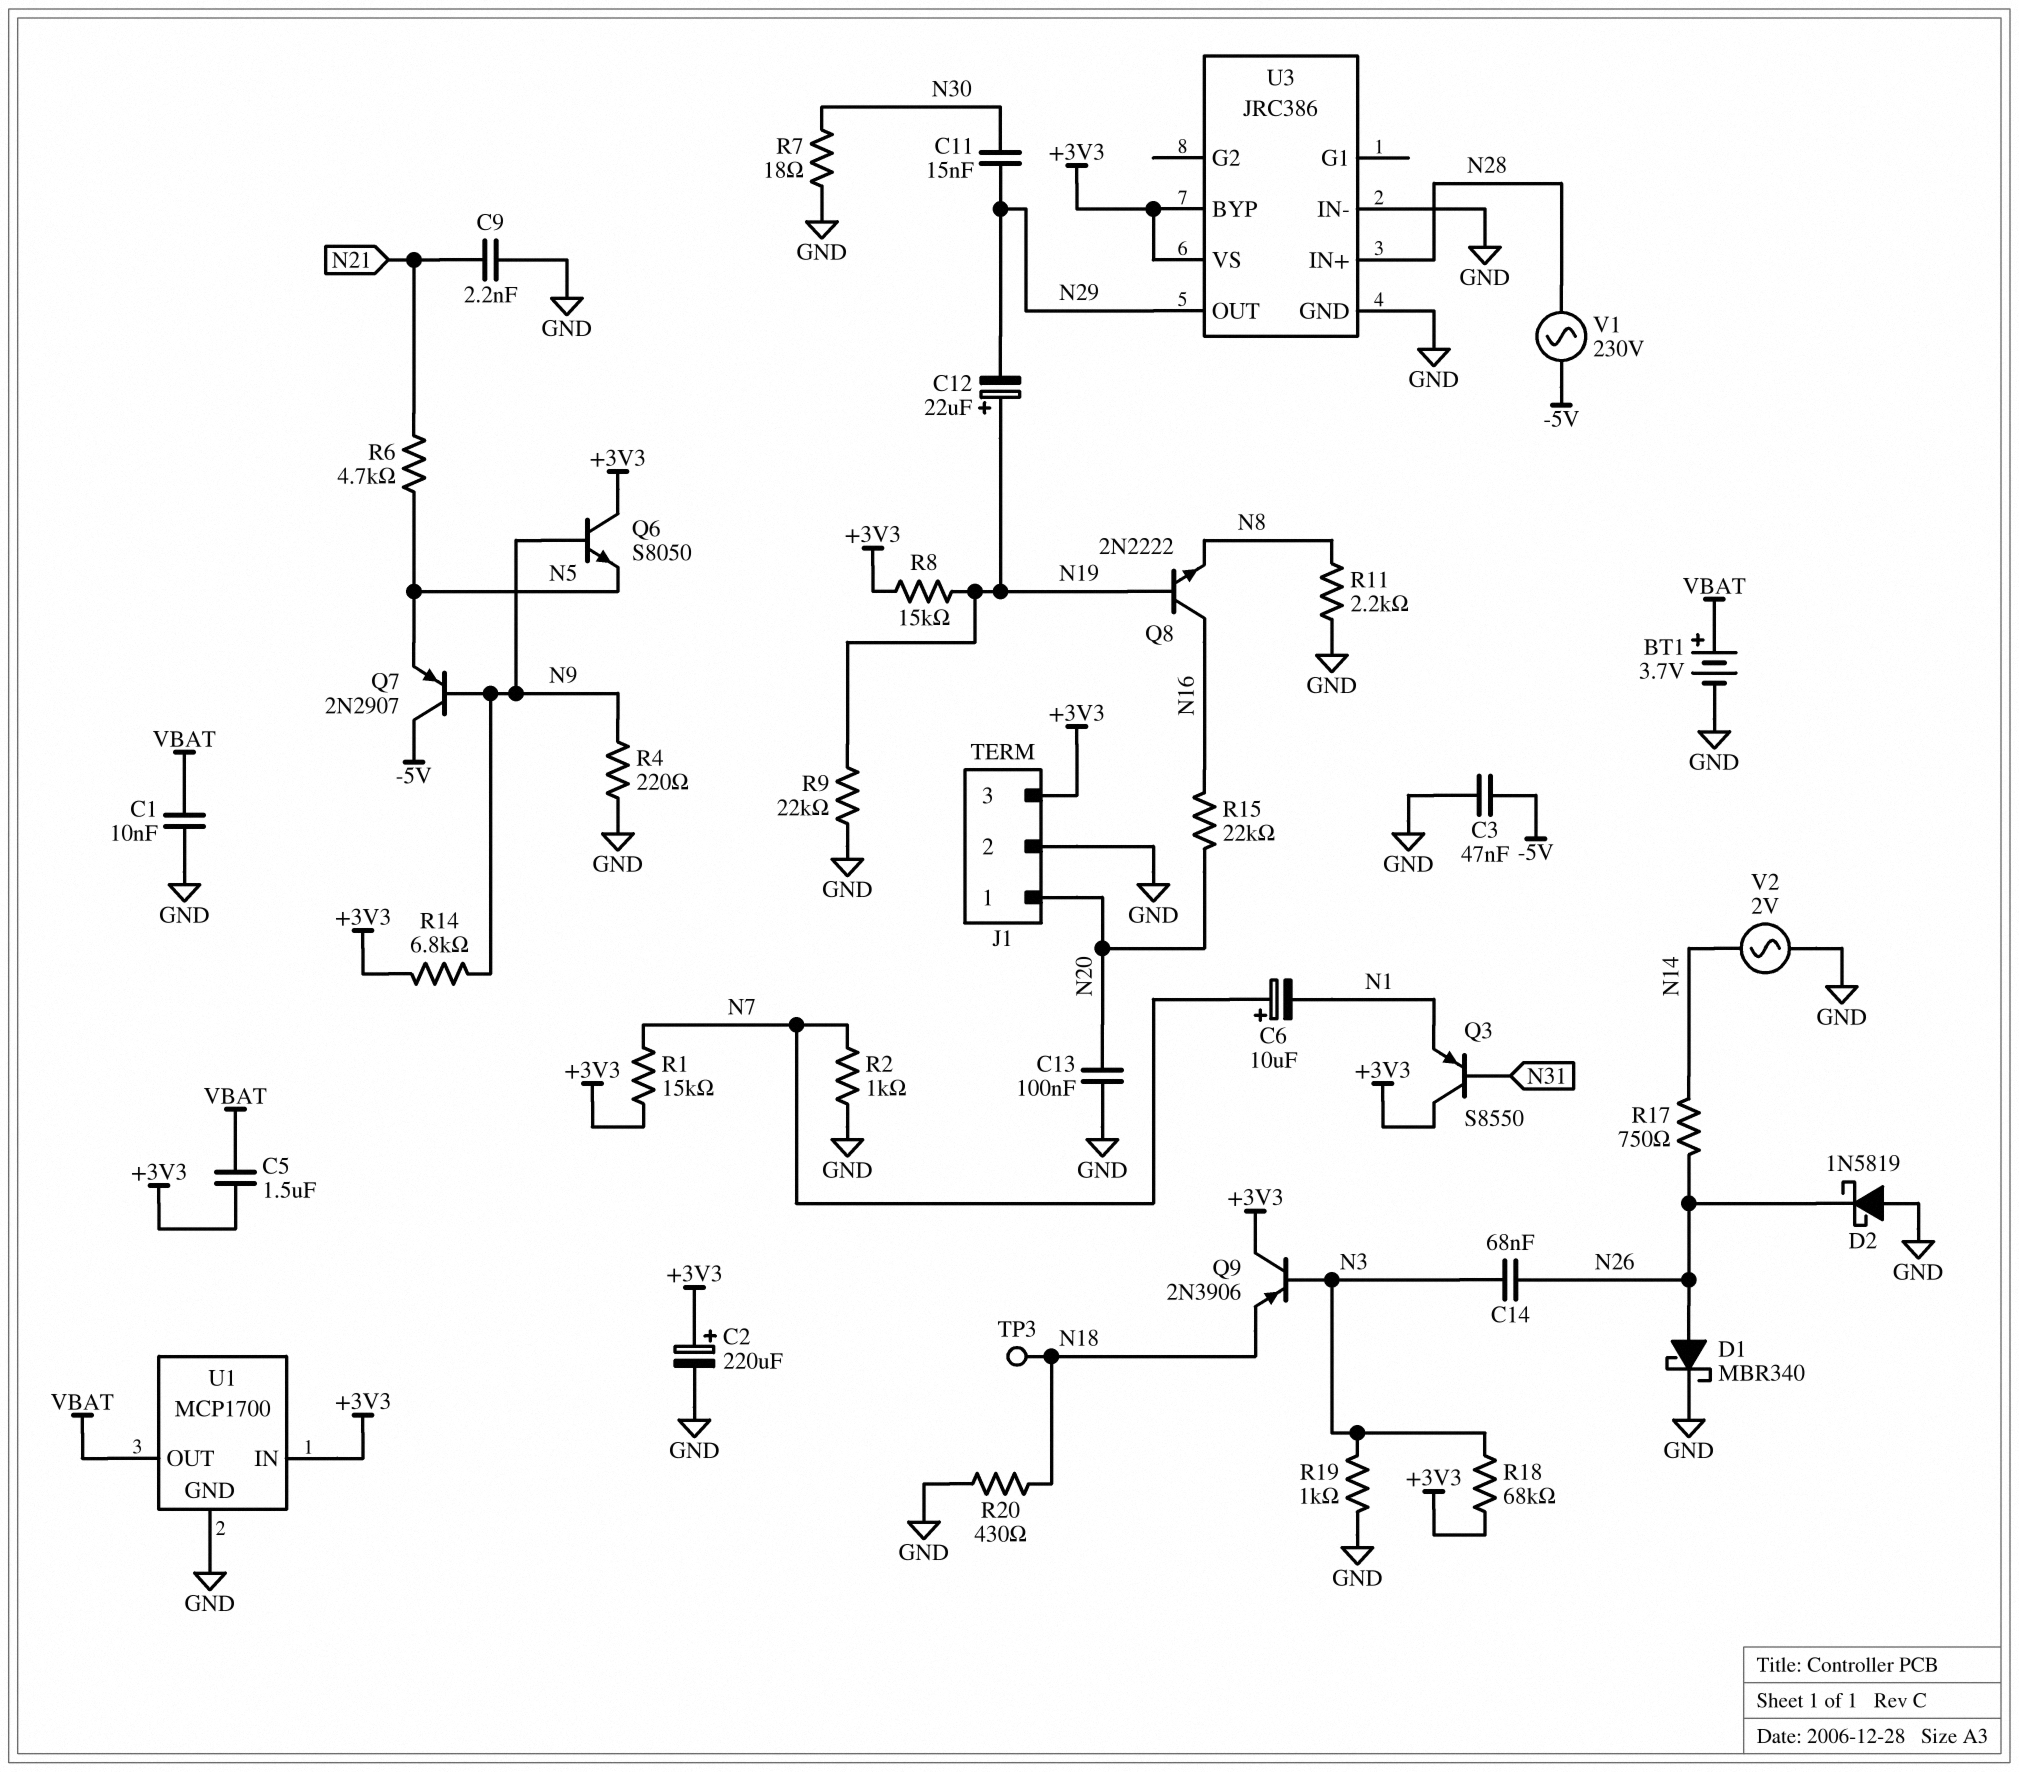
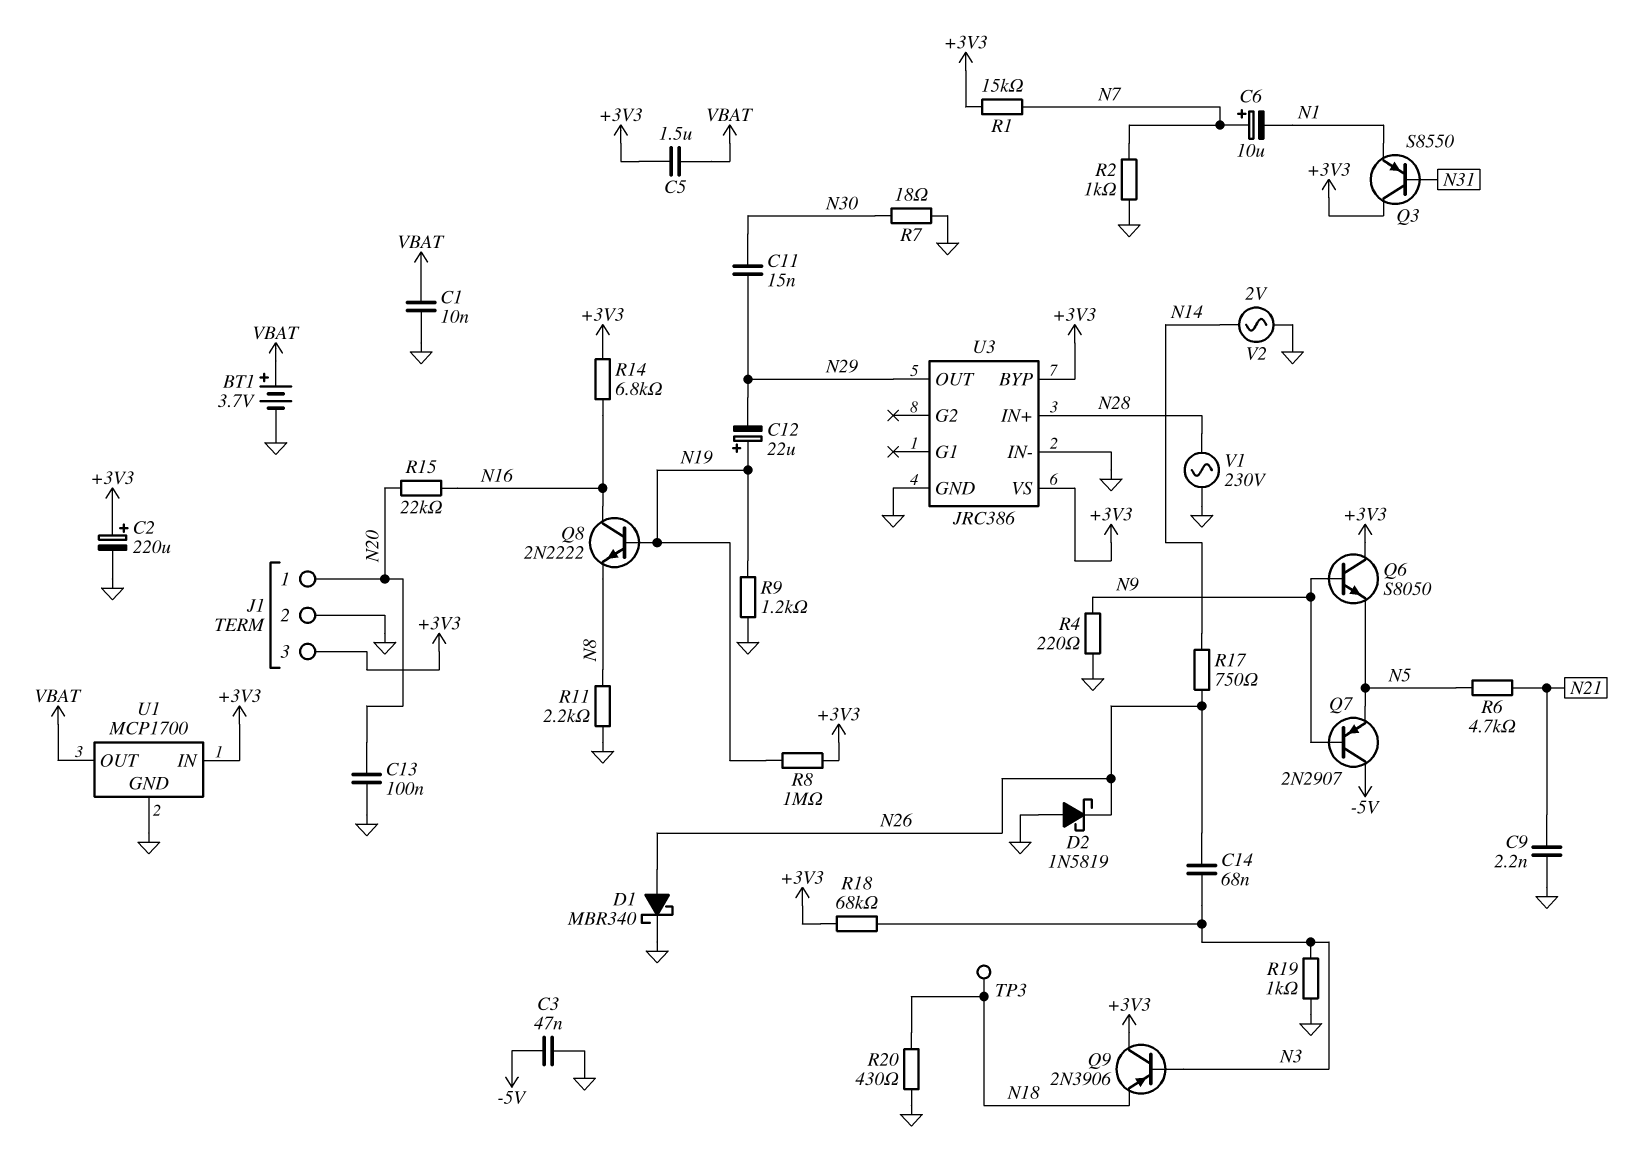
R8: 15k (+3V3, N19) -> 1M (+3V3, N19)
R9: 22k (GND, N19) -> 1.2k (GND, N19)
R14: 6.8k (+3V3, N9) -> 6.8k (+3V3, N16)
V1: AC 230V (-5V, N28) -> AC 230V (GND, N28)

